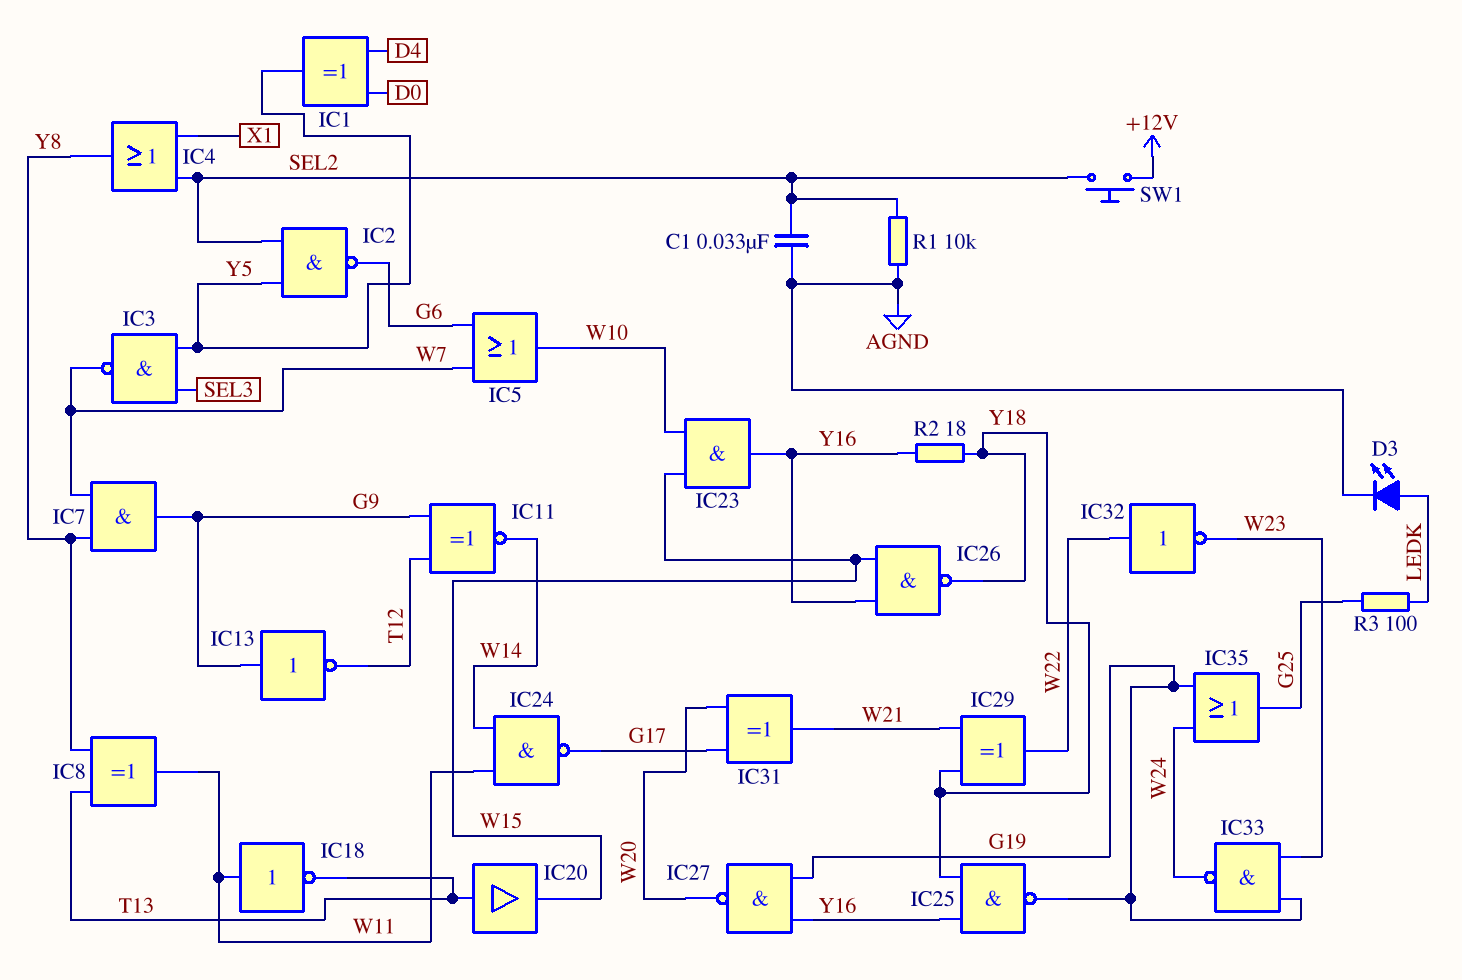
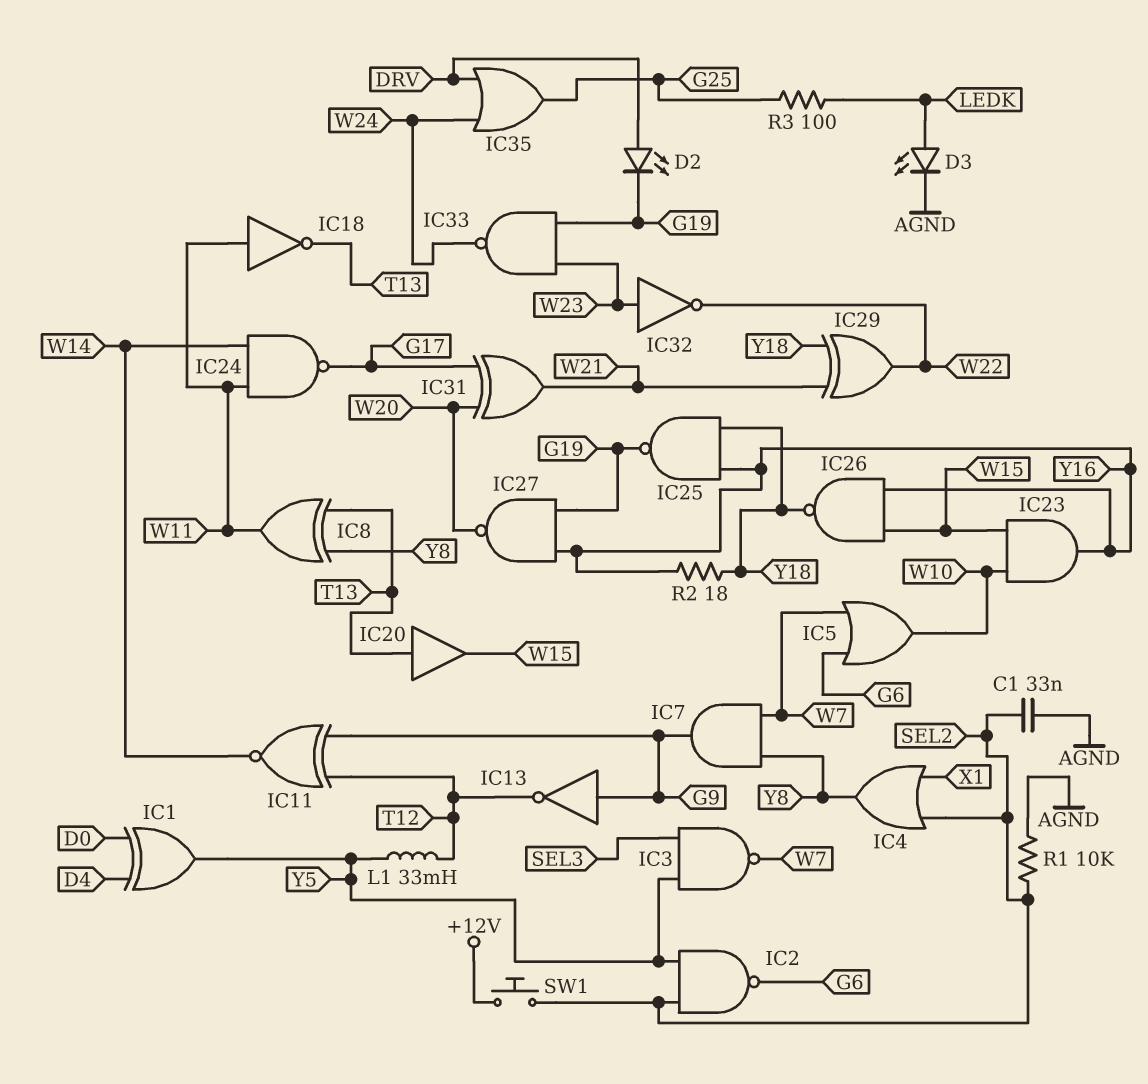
D2: none -> LED (A DRV, K G19)
IC32: NOT (in W22, out W23) -> NOT (in W23, out W22)
IC35: OR (in G19, in W24, out G25) -> OR (in DRV, in W24, out G25)
L1: none -> 33mH (T12, Y5)

